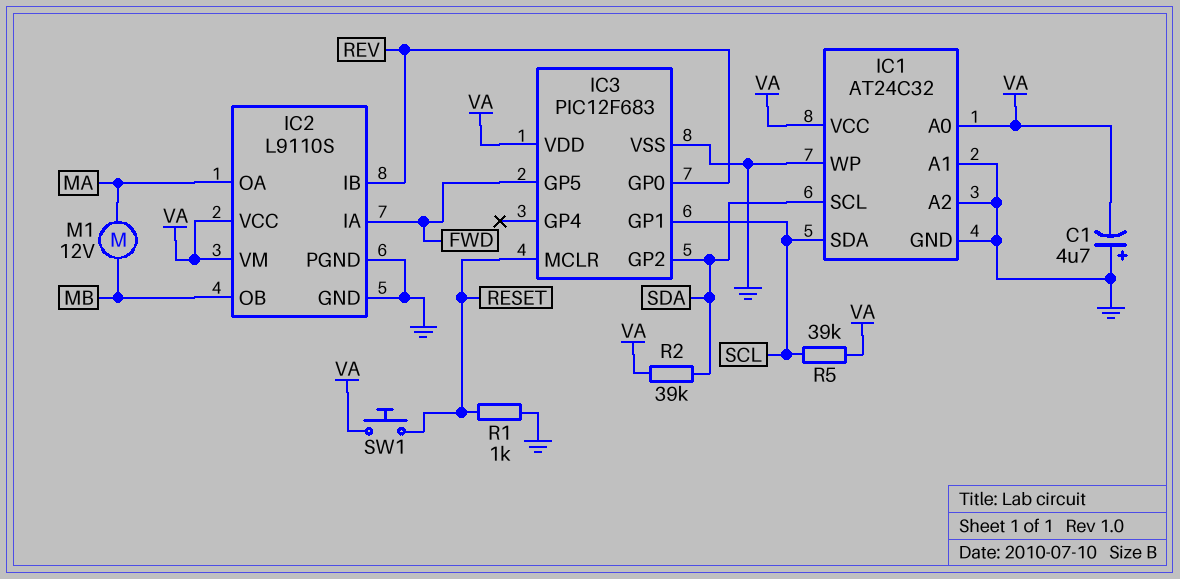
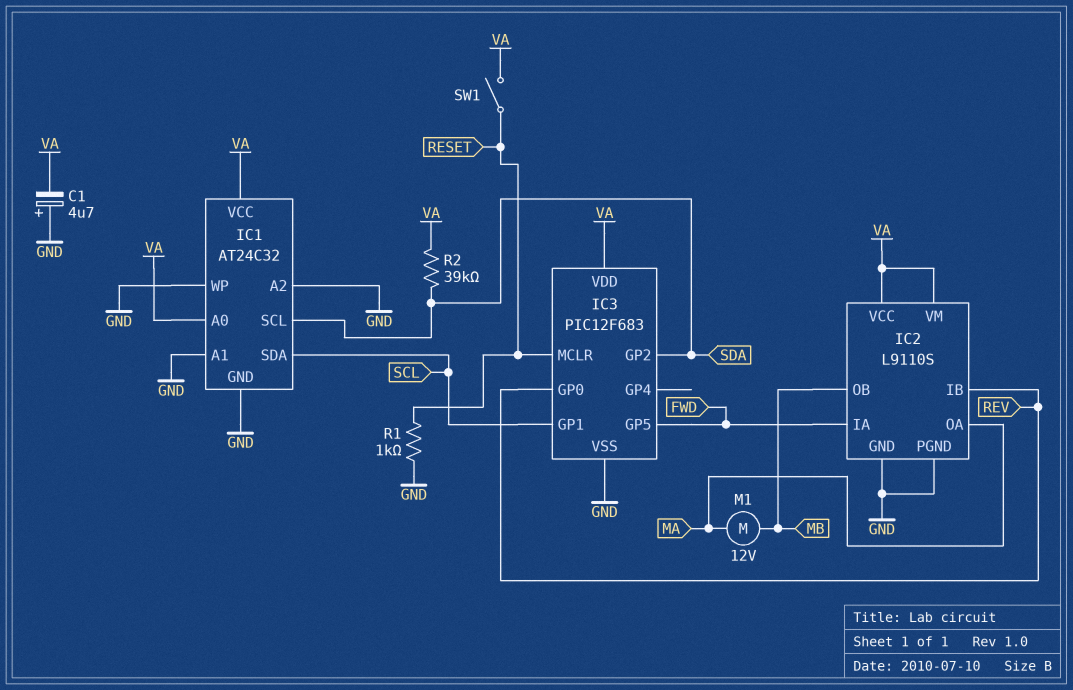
R5: 39k (SCL, VA) -> none
SW1: button (RESET, VA) -> switch (RESET, VA)

